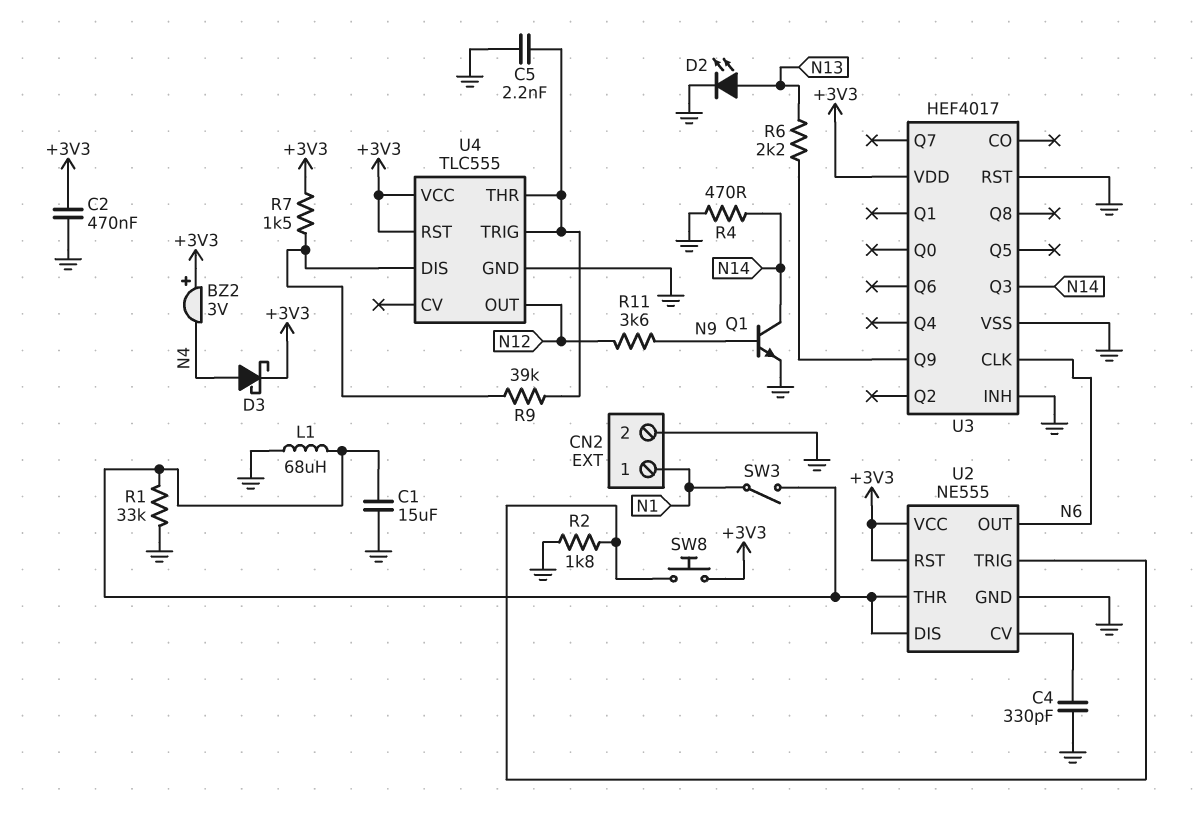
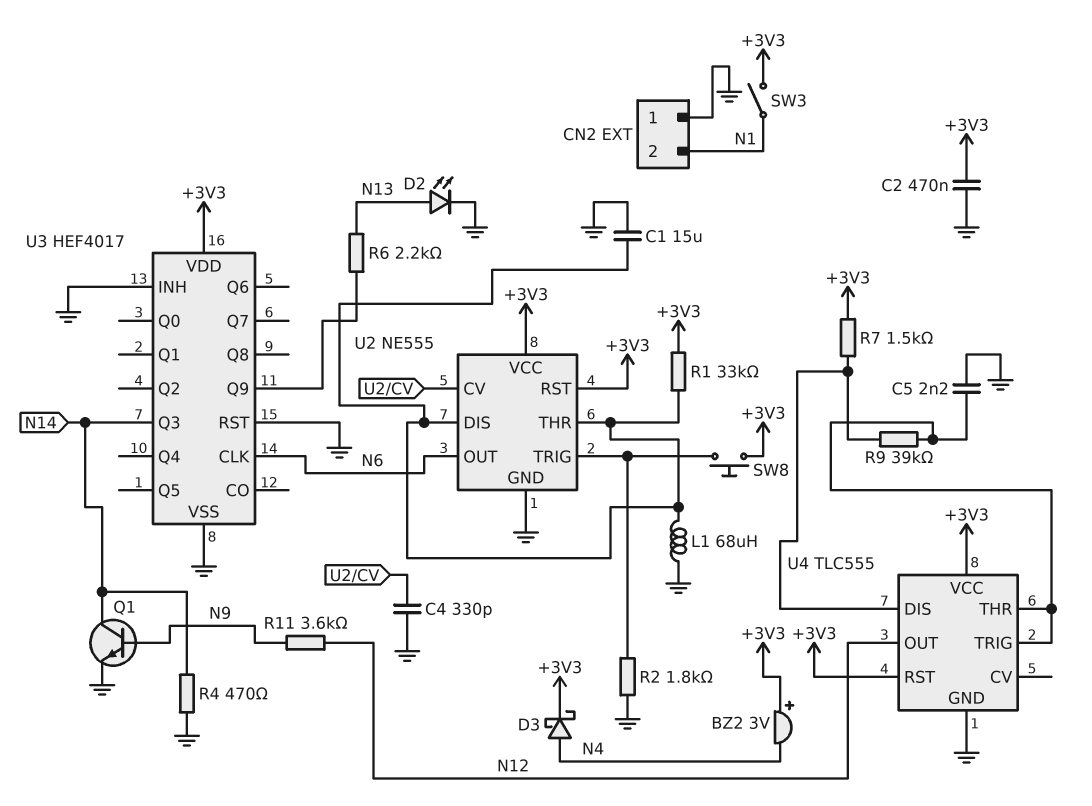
CN2 pin 1: N1 -> GND
CN2 pin 2: GND -> N1
R1: 33k (GND, U2/DIS) -> 33k (+3V3, U2/DIS)
SW3: switch (N1, U2/DIS) -> switch (+3V3, N1)

